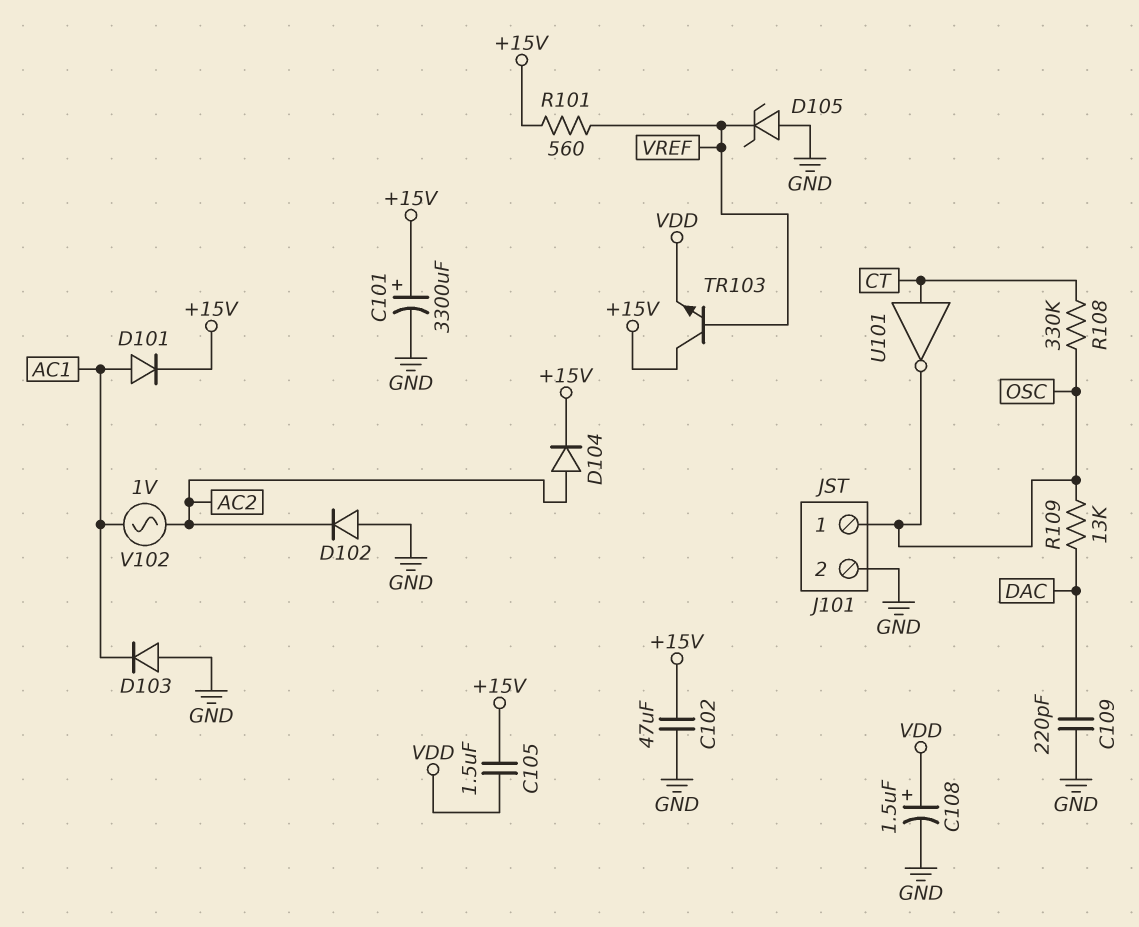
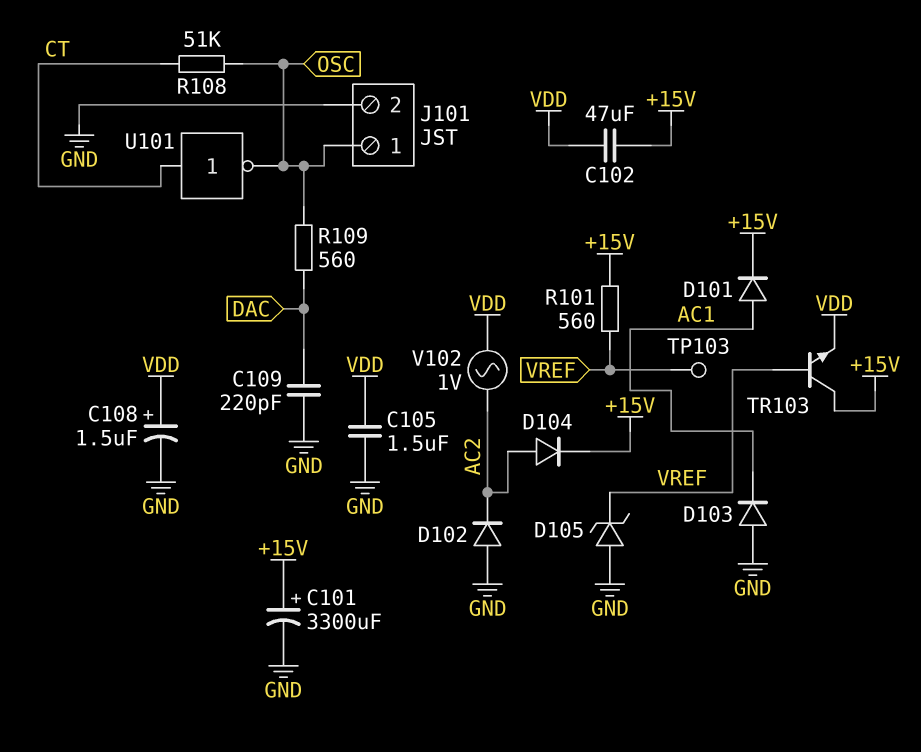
C102: 47uF (+15V, GND) -> 47uF (+15V, VDD)
C105: 1.5uF (+15V, VDD) -> 1.5uF (GND, VDD)
R108: 330k (CT, OSC) -> 51k (CT, OSC)
R109: 13k (DAC, OSC) -> 560 (DAC, OSC)
TP103: none -> test point (VREF)
V102: AC 1V (AC1, AC2) -> AC 1V (AC2, VDD)

